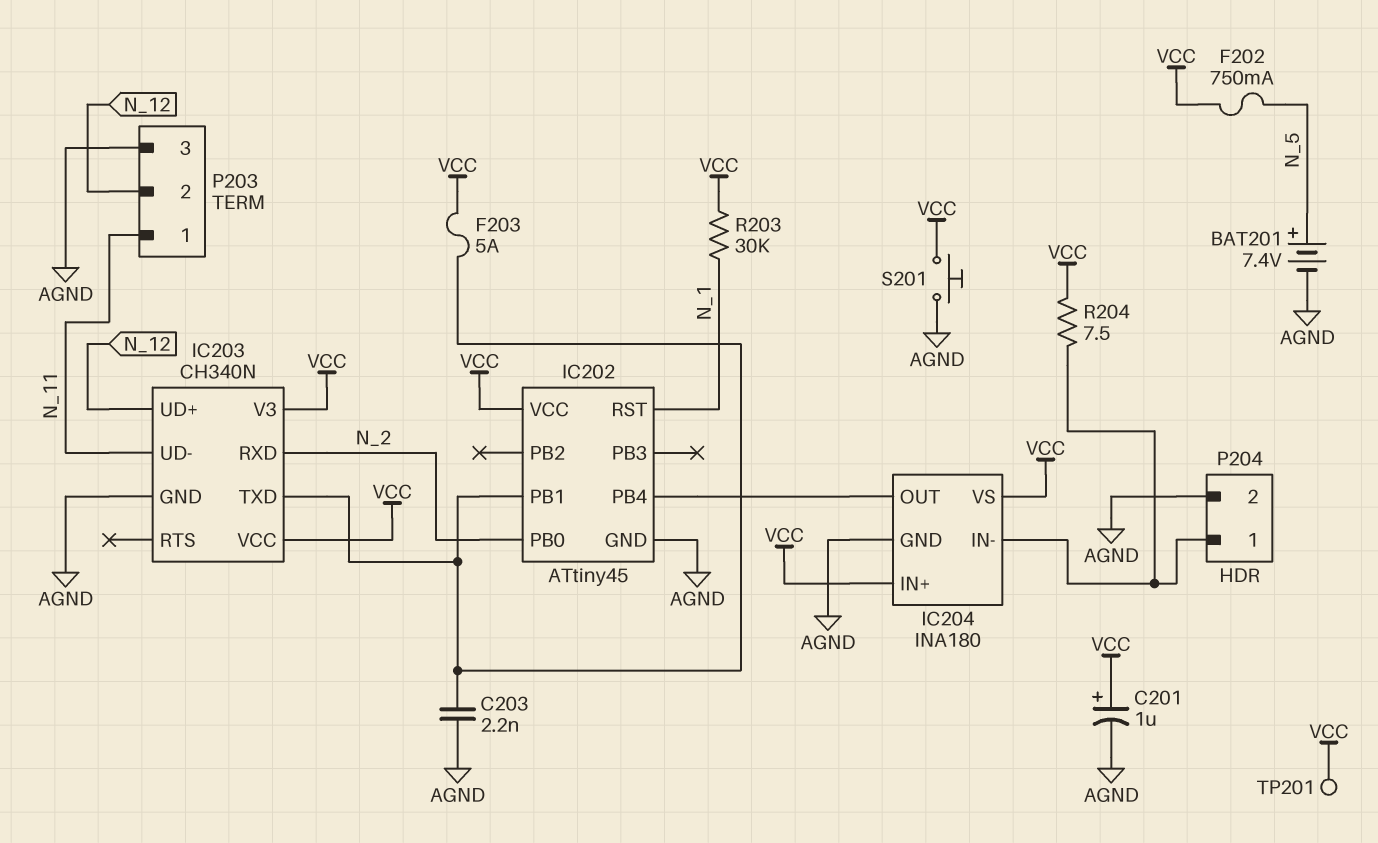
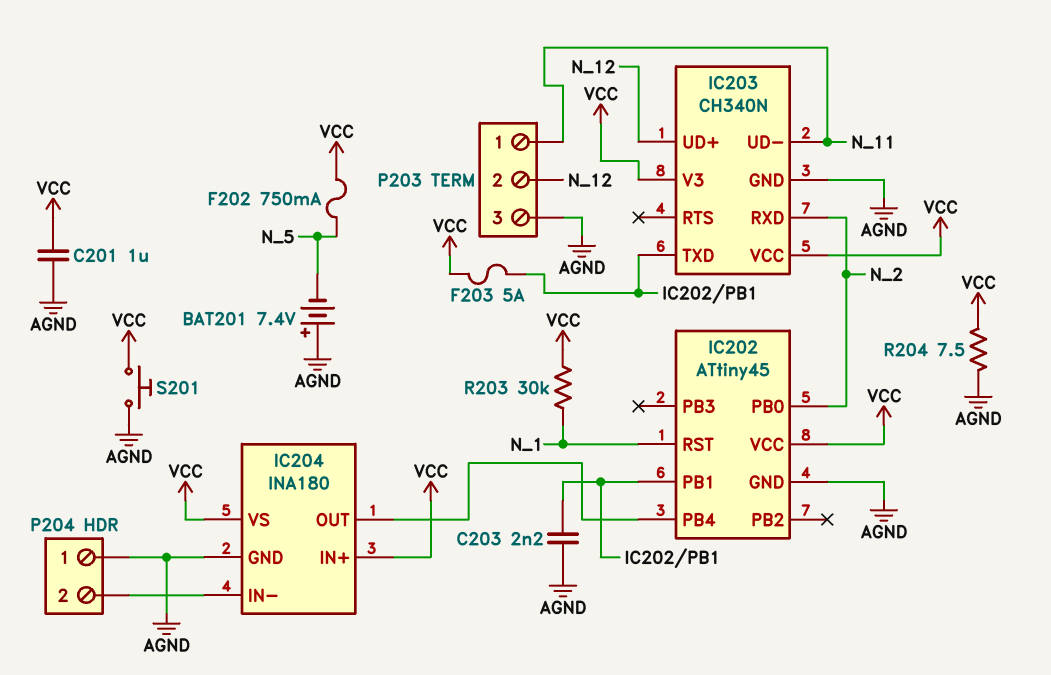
BAT201: 7.4V (plus N_5, minus AGND) -> 7.4V (plus AGND, minus N_5)
C201: 1uF (plus VCC, minus AGND) -> 1uF (AGND, VCC)
P204 pin 1: IC204/IN- -> AGND
P204 pin 2: AGND -> IC204/IN-
R204: 7.5 (IC204/IN-, VCC) -> 7.5 (AGND, VCC)
TP201: test point (VCC) -> none

